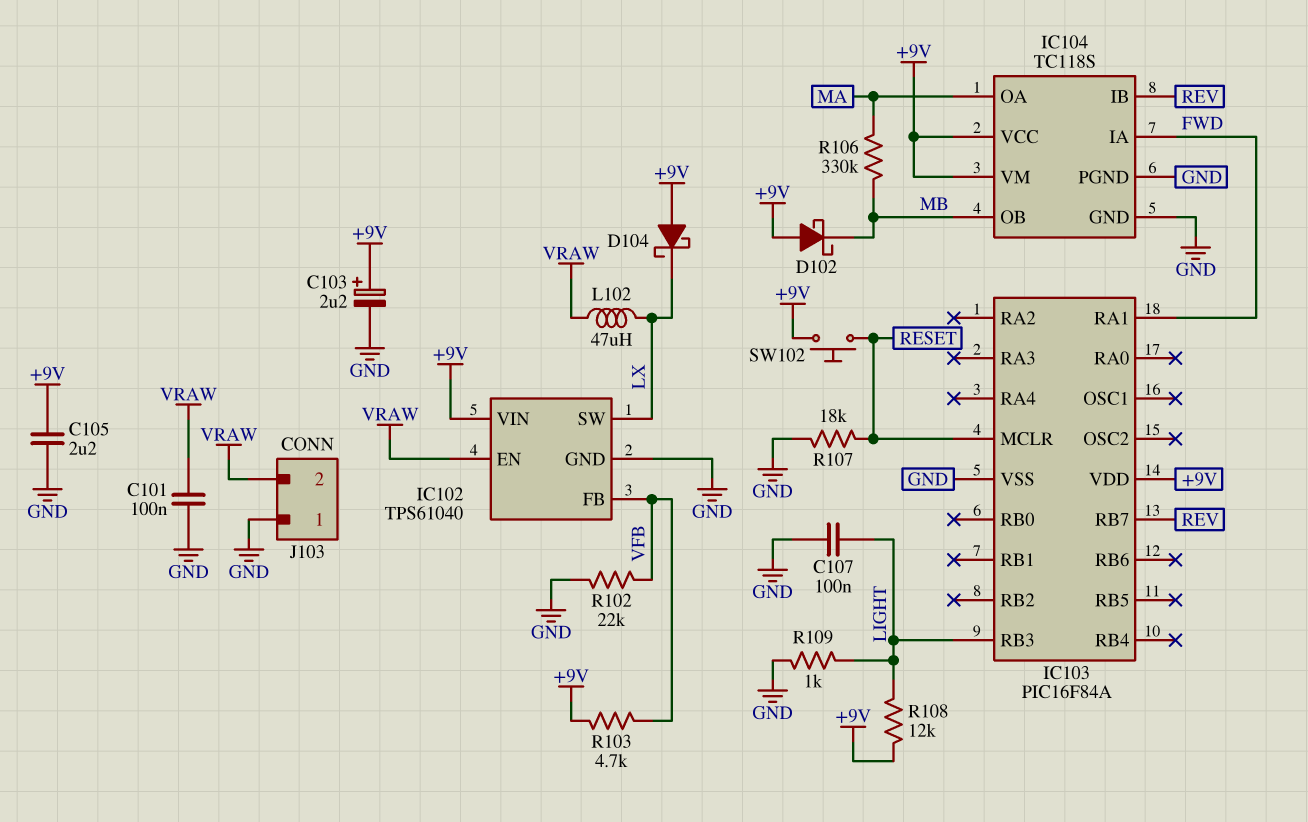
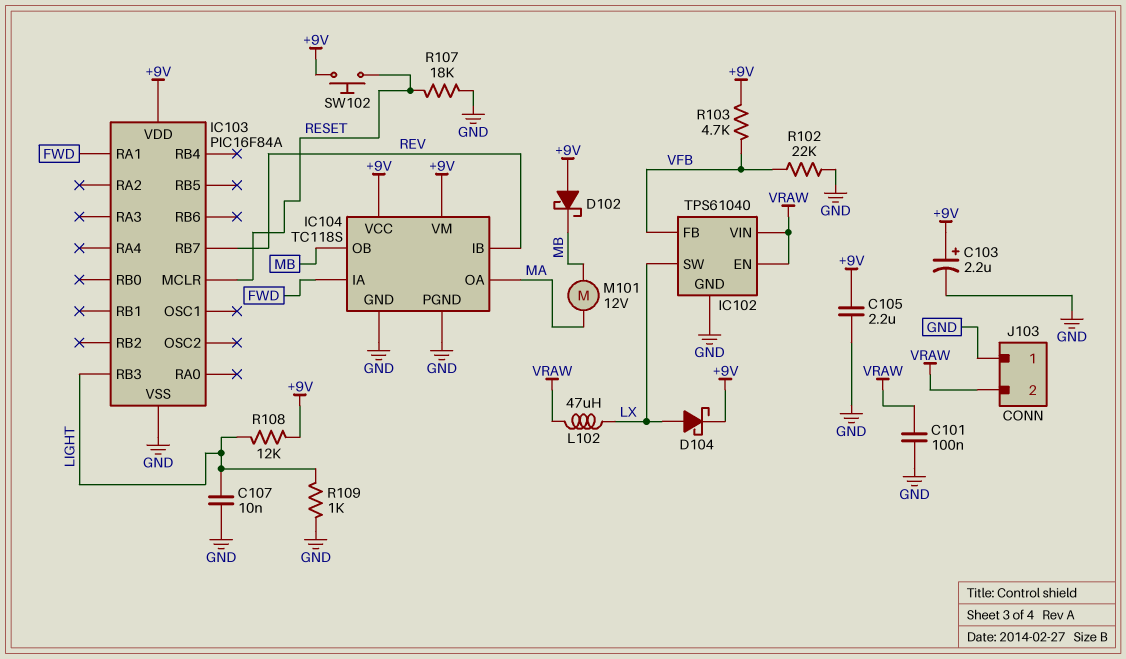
C107: 100nF (GND, LIGHT) -> 10nF (GND, LIGHT)
D104: schottky (A +9V, K LX) -> schottky (A LX, K +9V)
IC102 pin VIN: +9V -> VRAW
M101: none -> motor 12V (MA, MB)
R106: 330k (MA, MB) -> none

